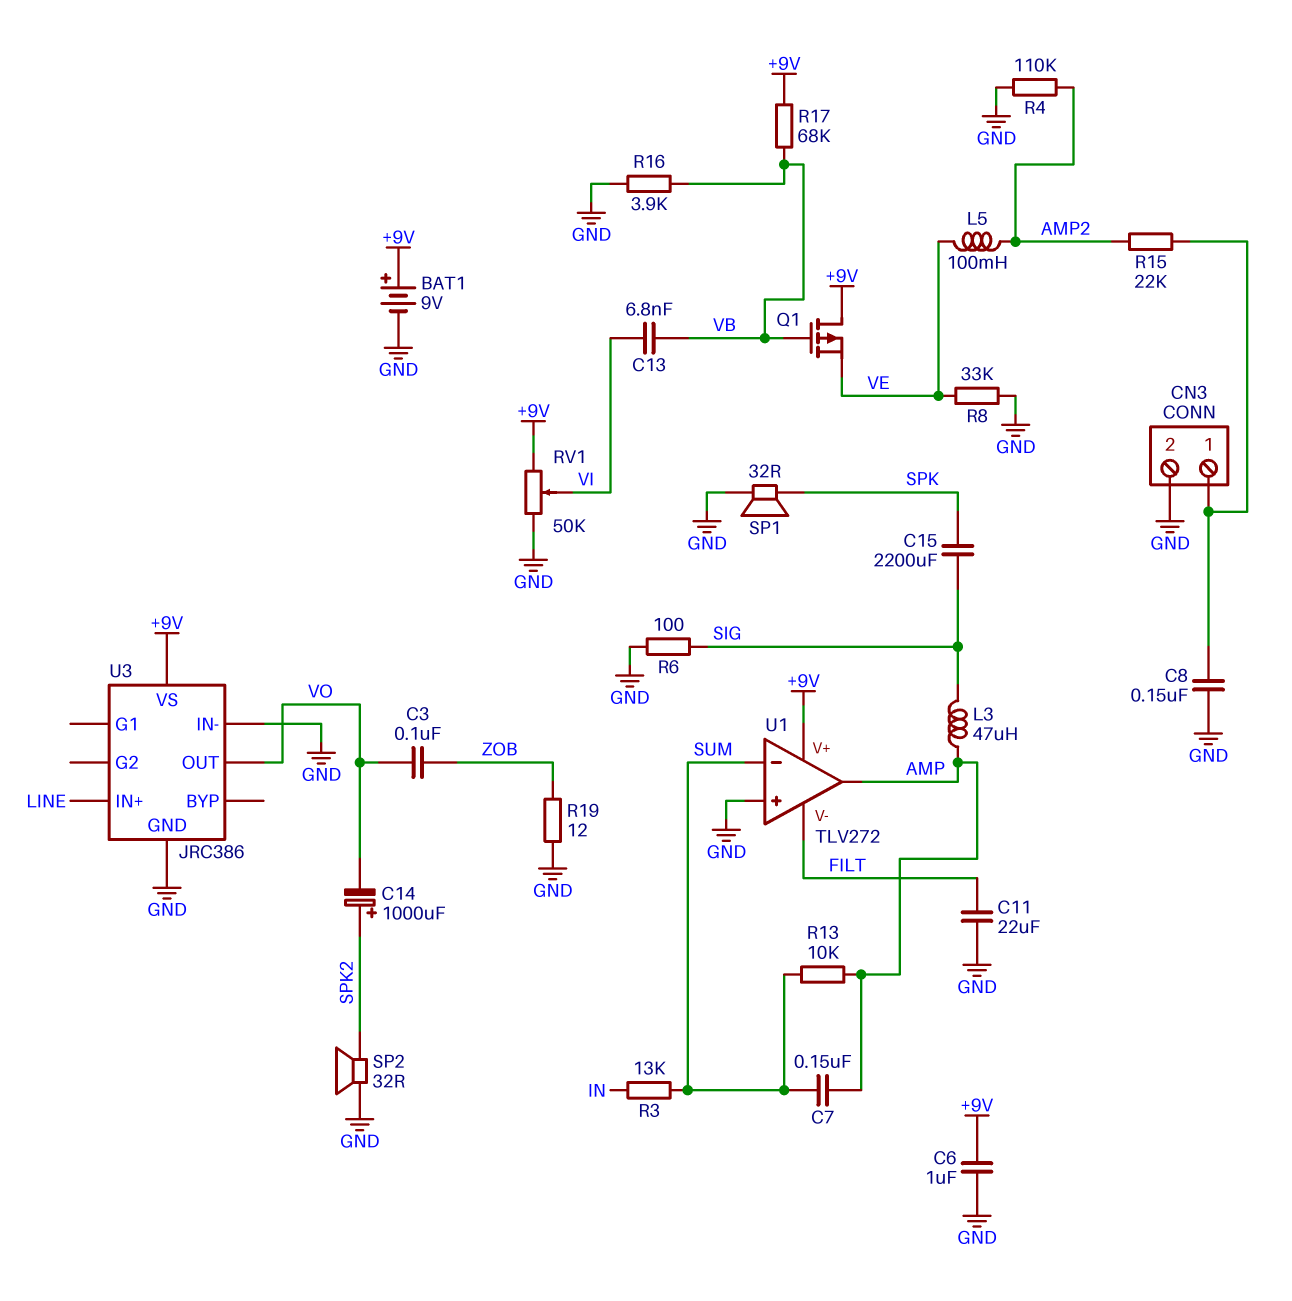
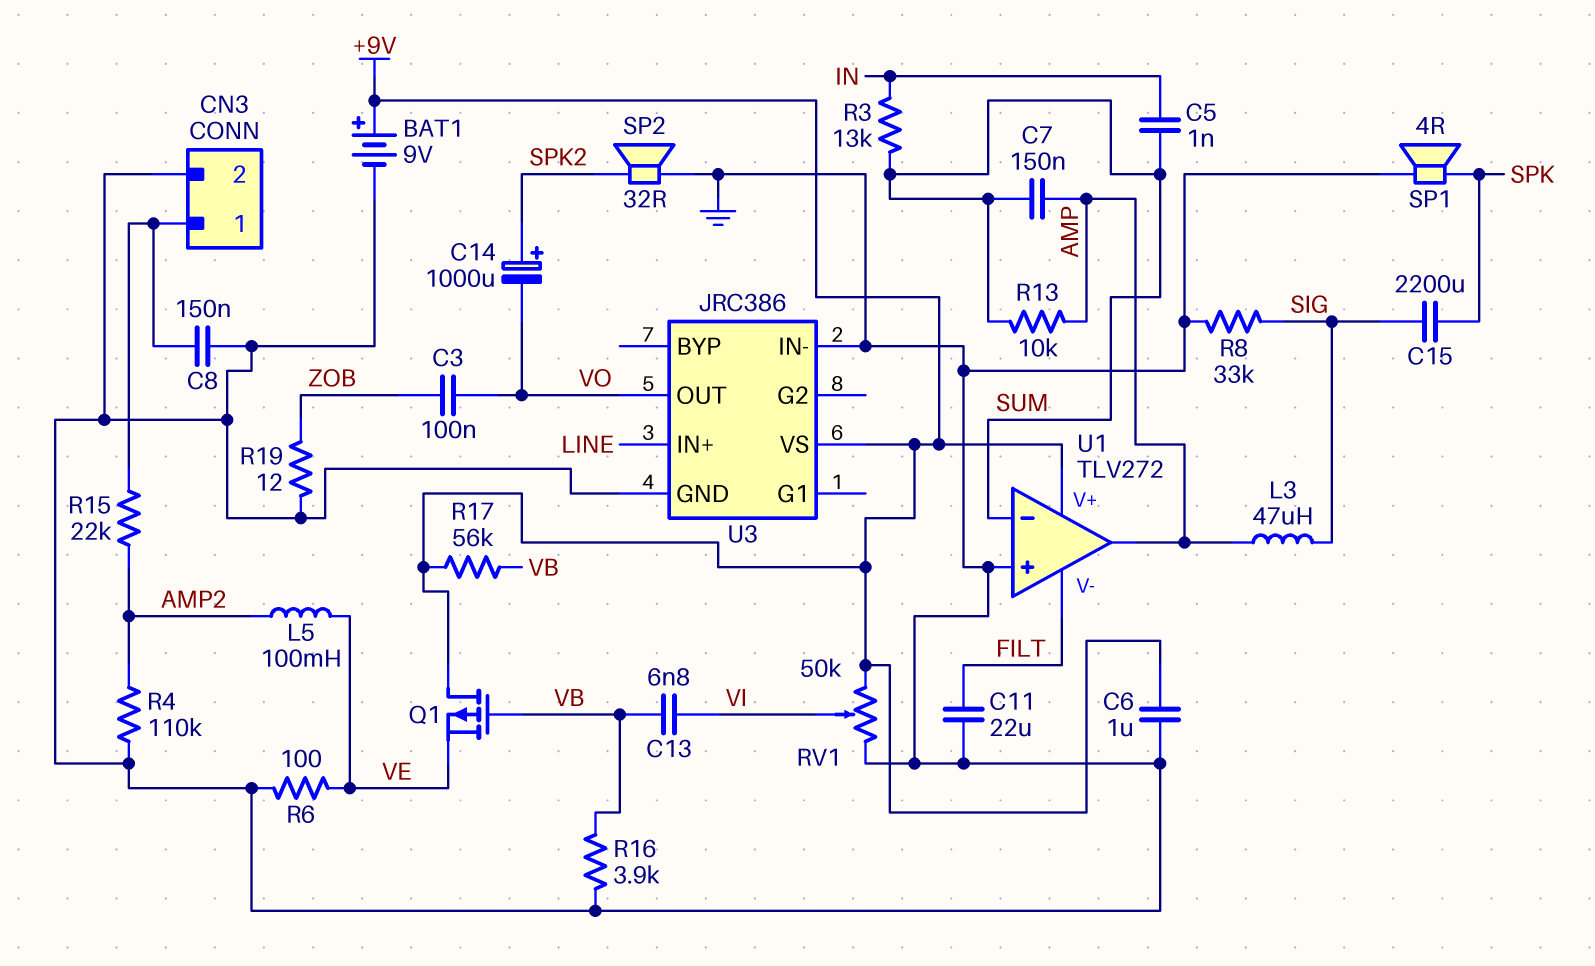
C5: none -> 1nF (IN, SUM)
R6: 100 (GND, SIG) -> 100 (GND, VE)
R8: 33k (GND, VE) -> 33k (GND, SIG)
R17: 68k (+9V, VB) -> 56k (+9V, VB)
SP1: speaker 32R (GND, SPK) -> speaker 4R (GND, SPK)

